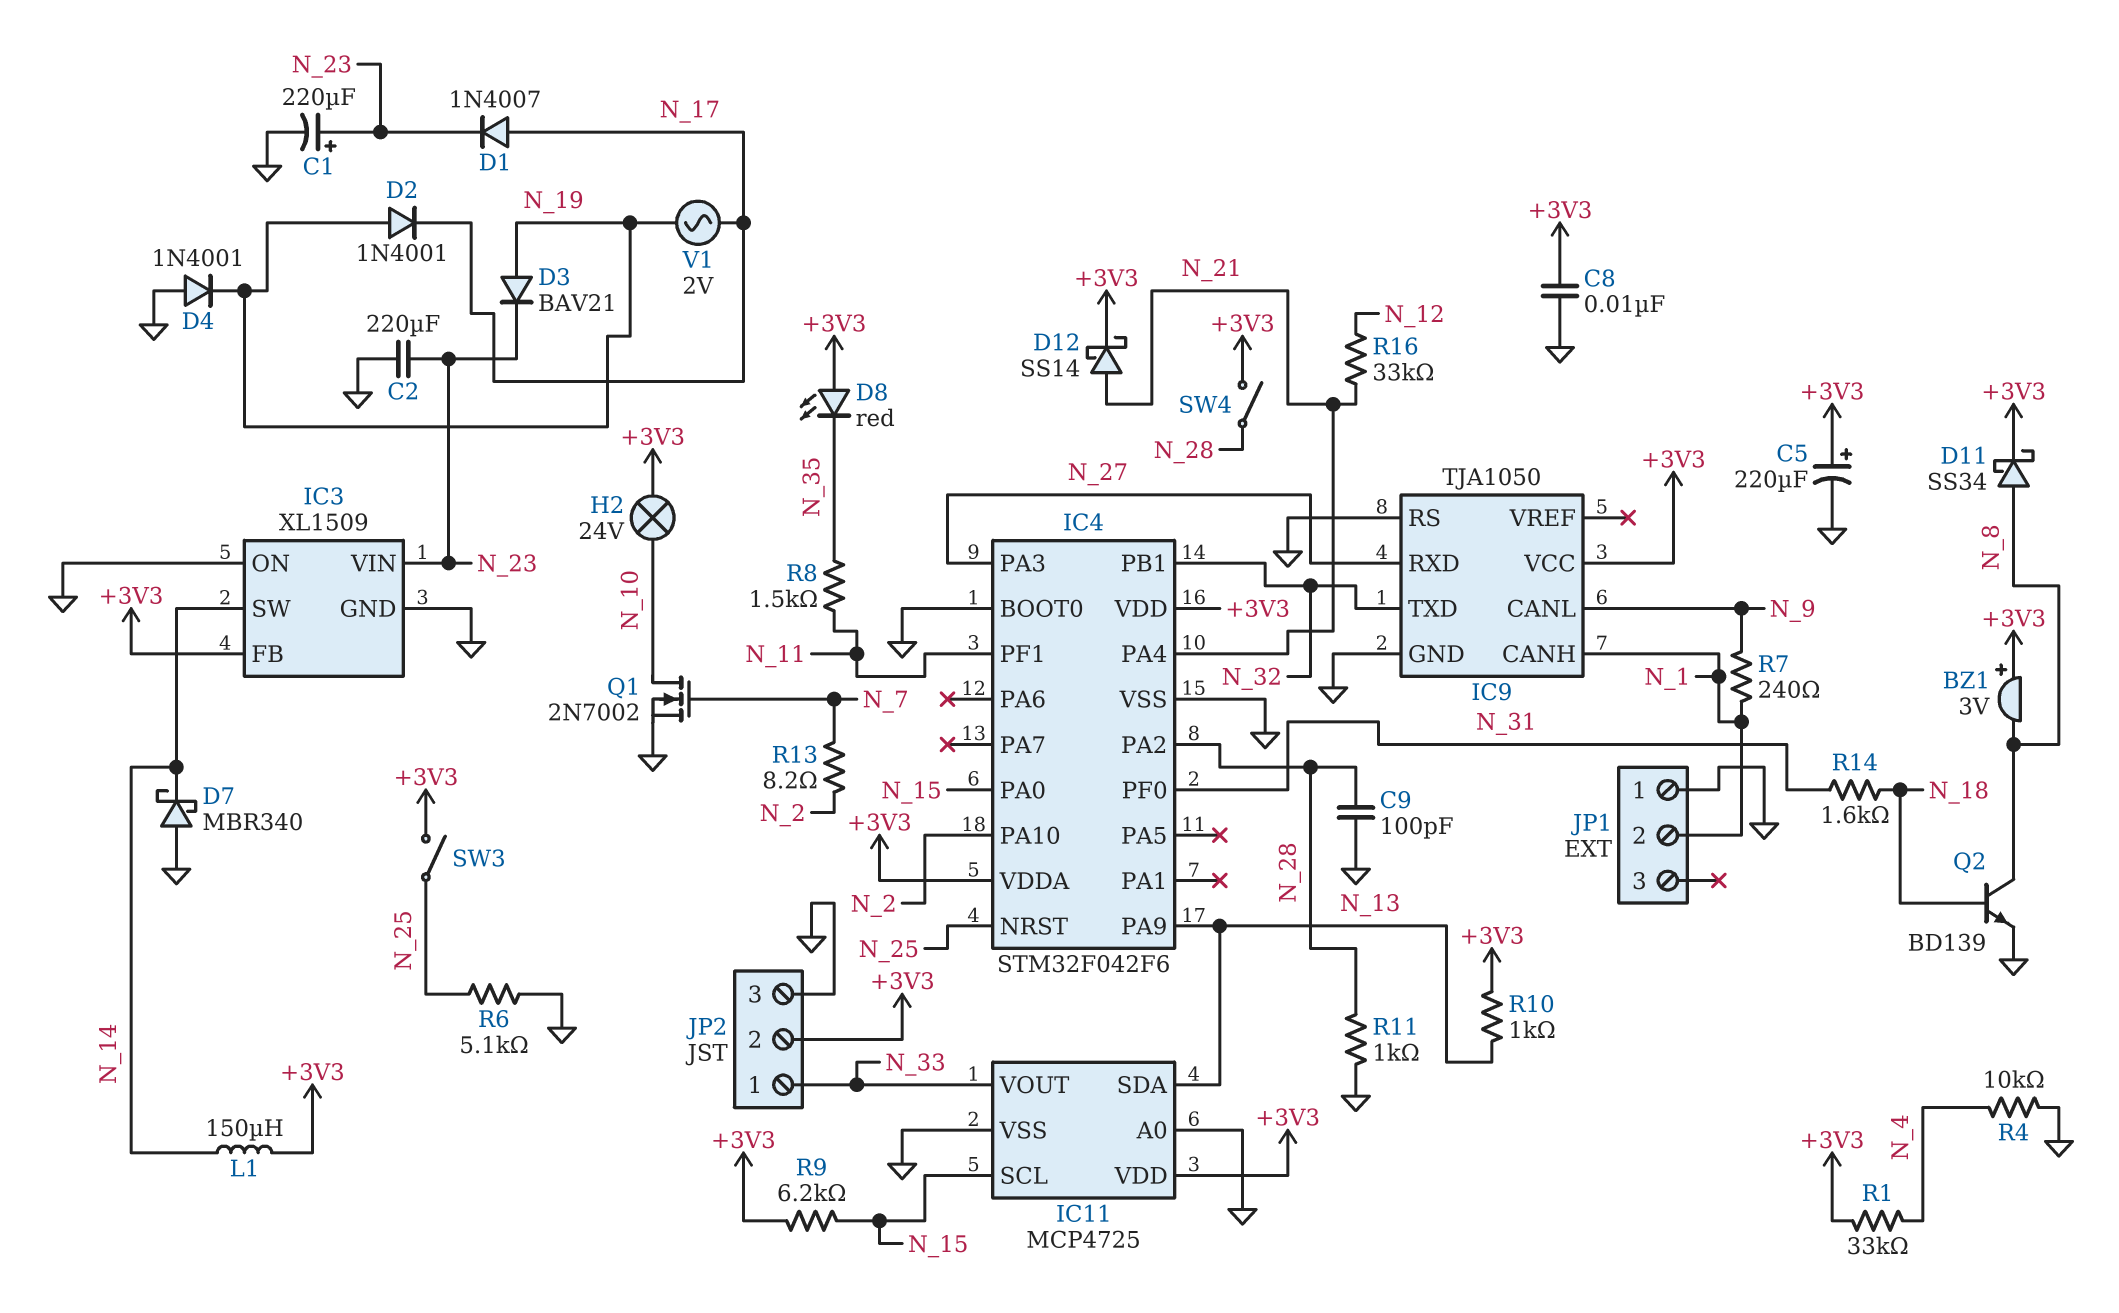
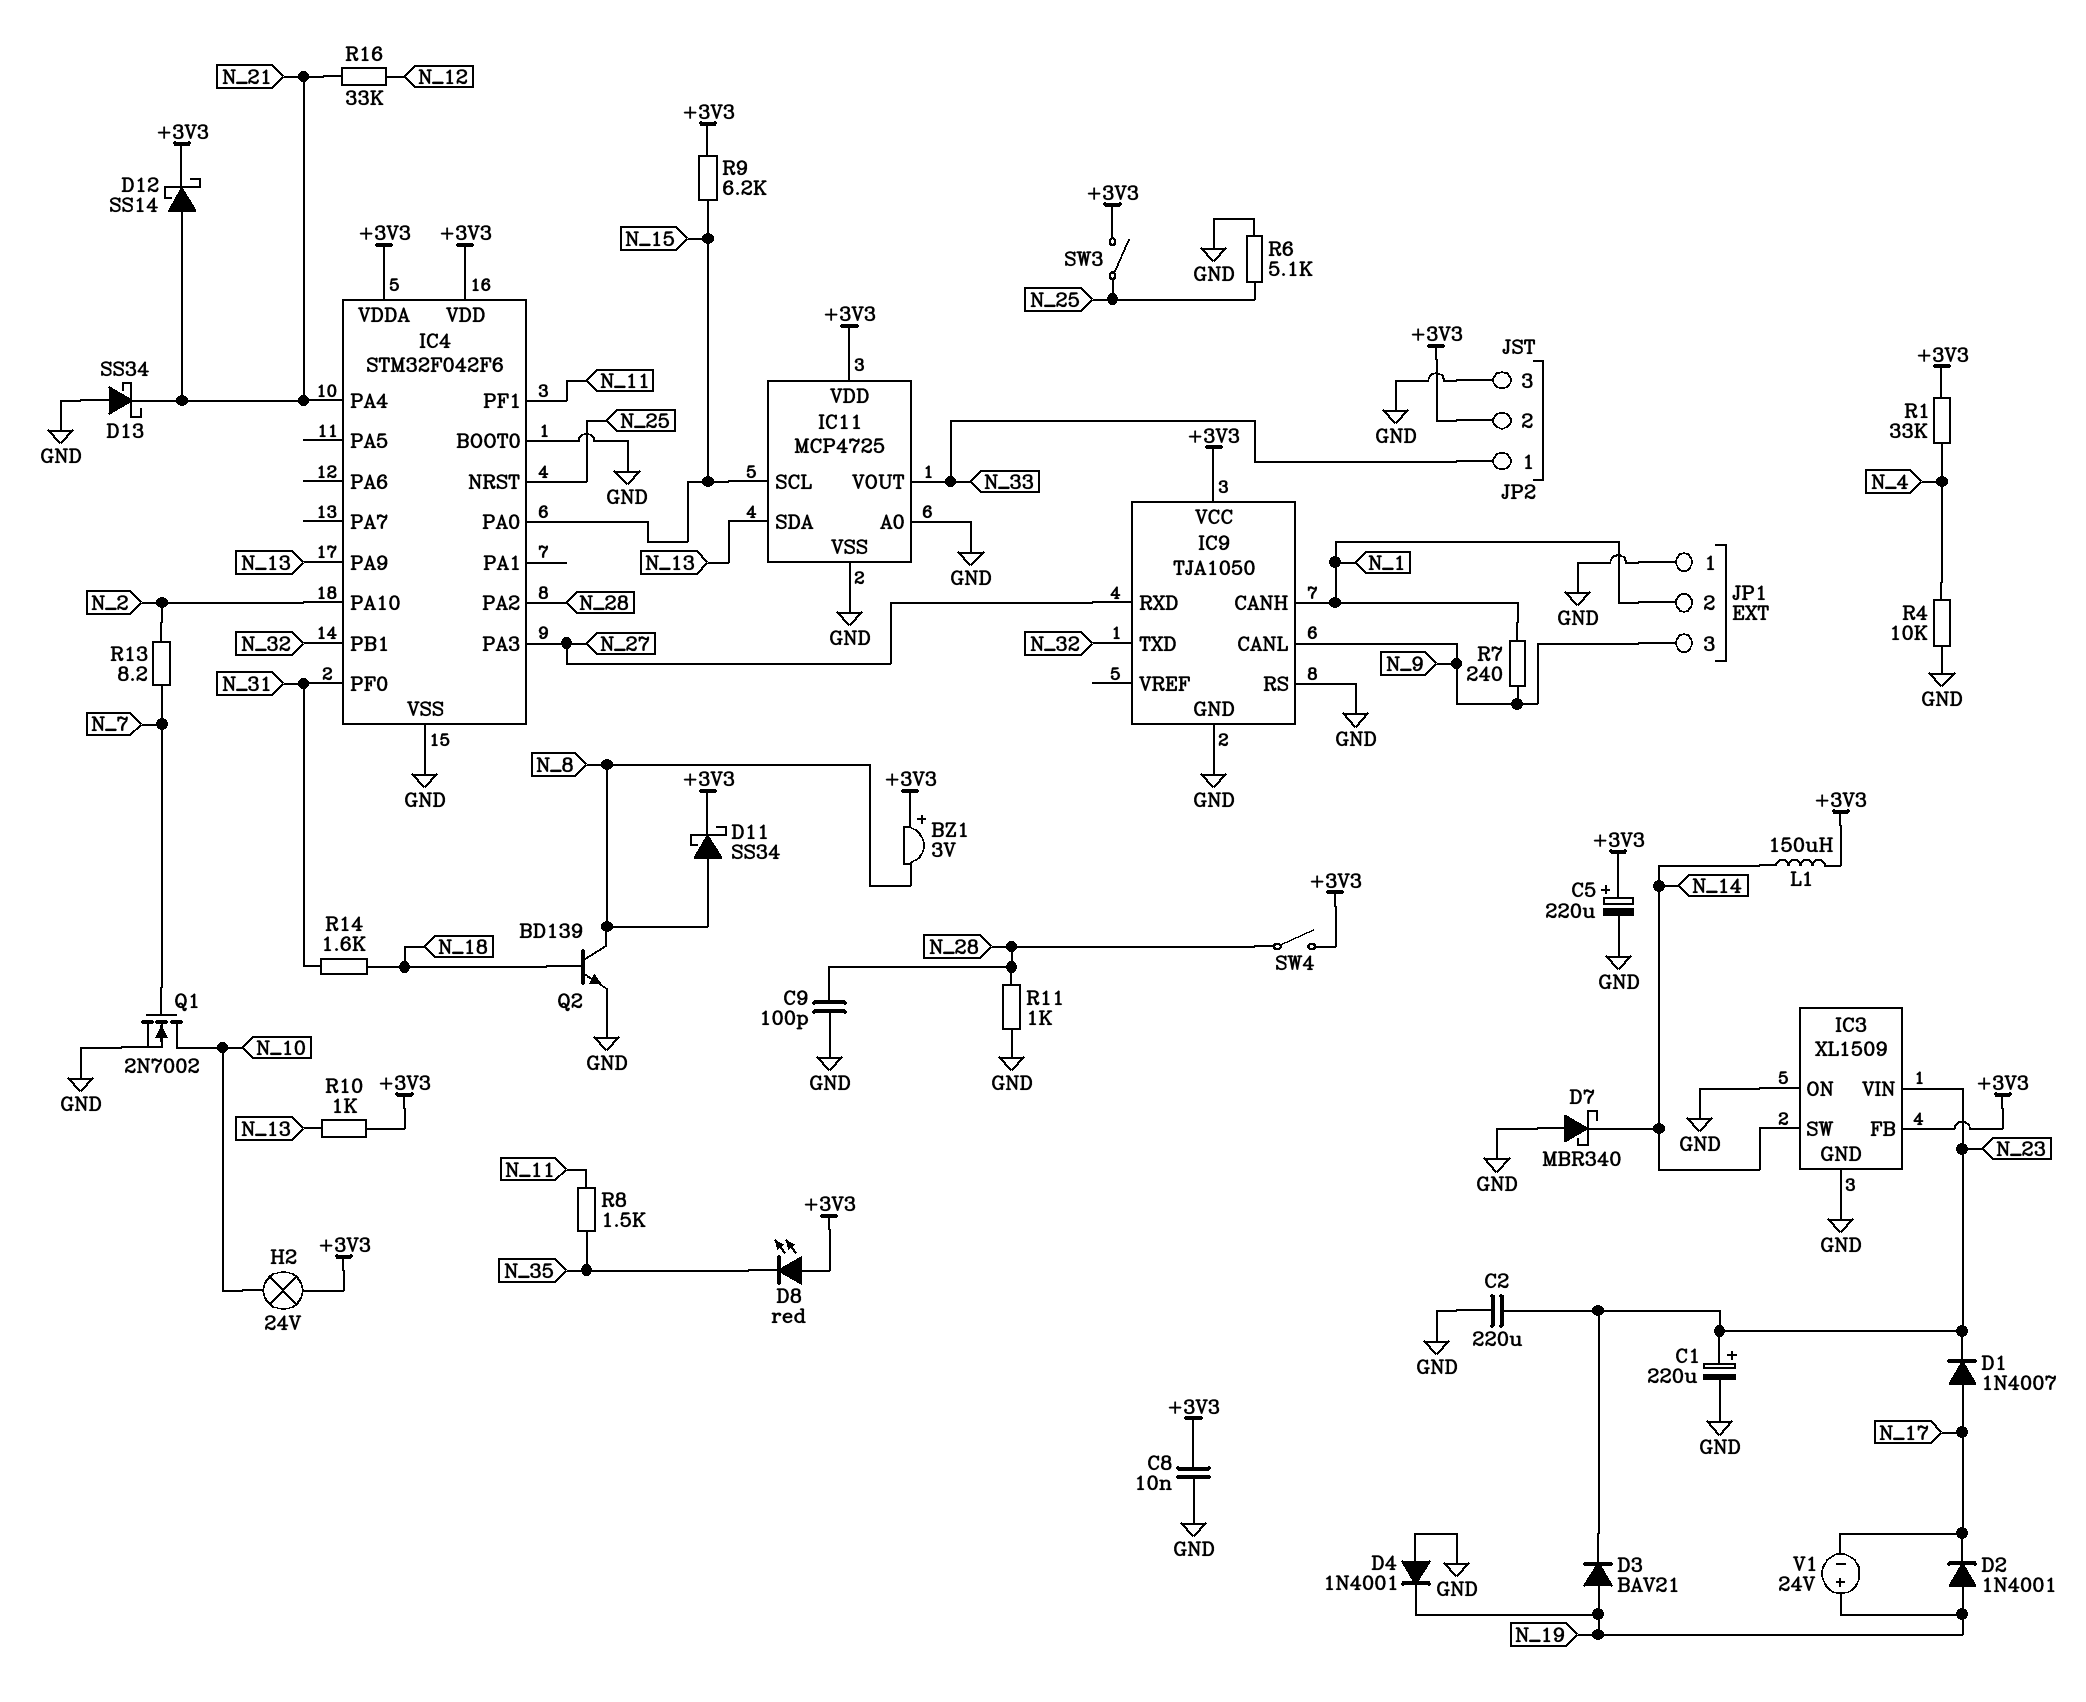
D13: none -> schottky SS34 (A GND, K N_21)
JP1 pin 3: none -> N_9
V1: AC 2V (N_17, N_19) -> 24V (plus N_19, minus N_17)

